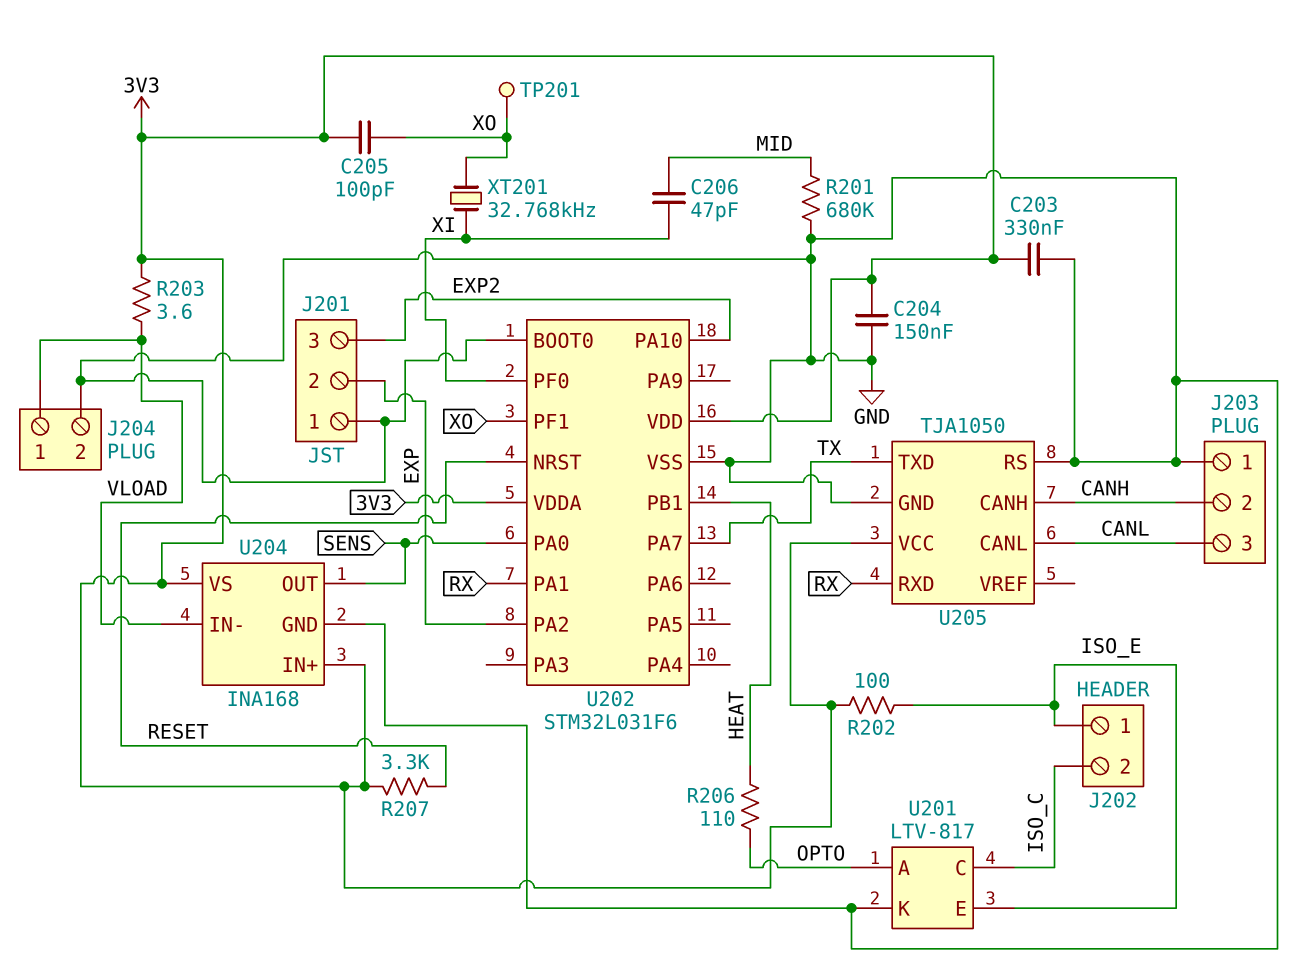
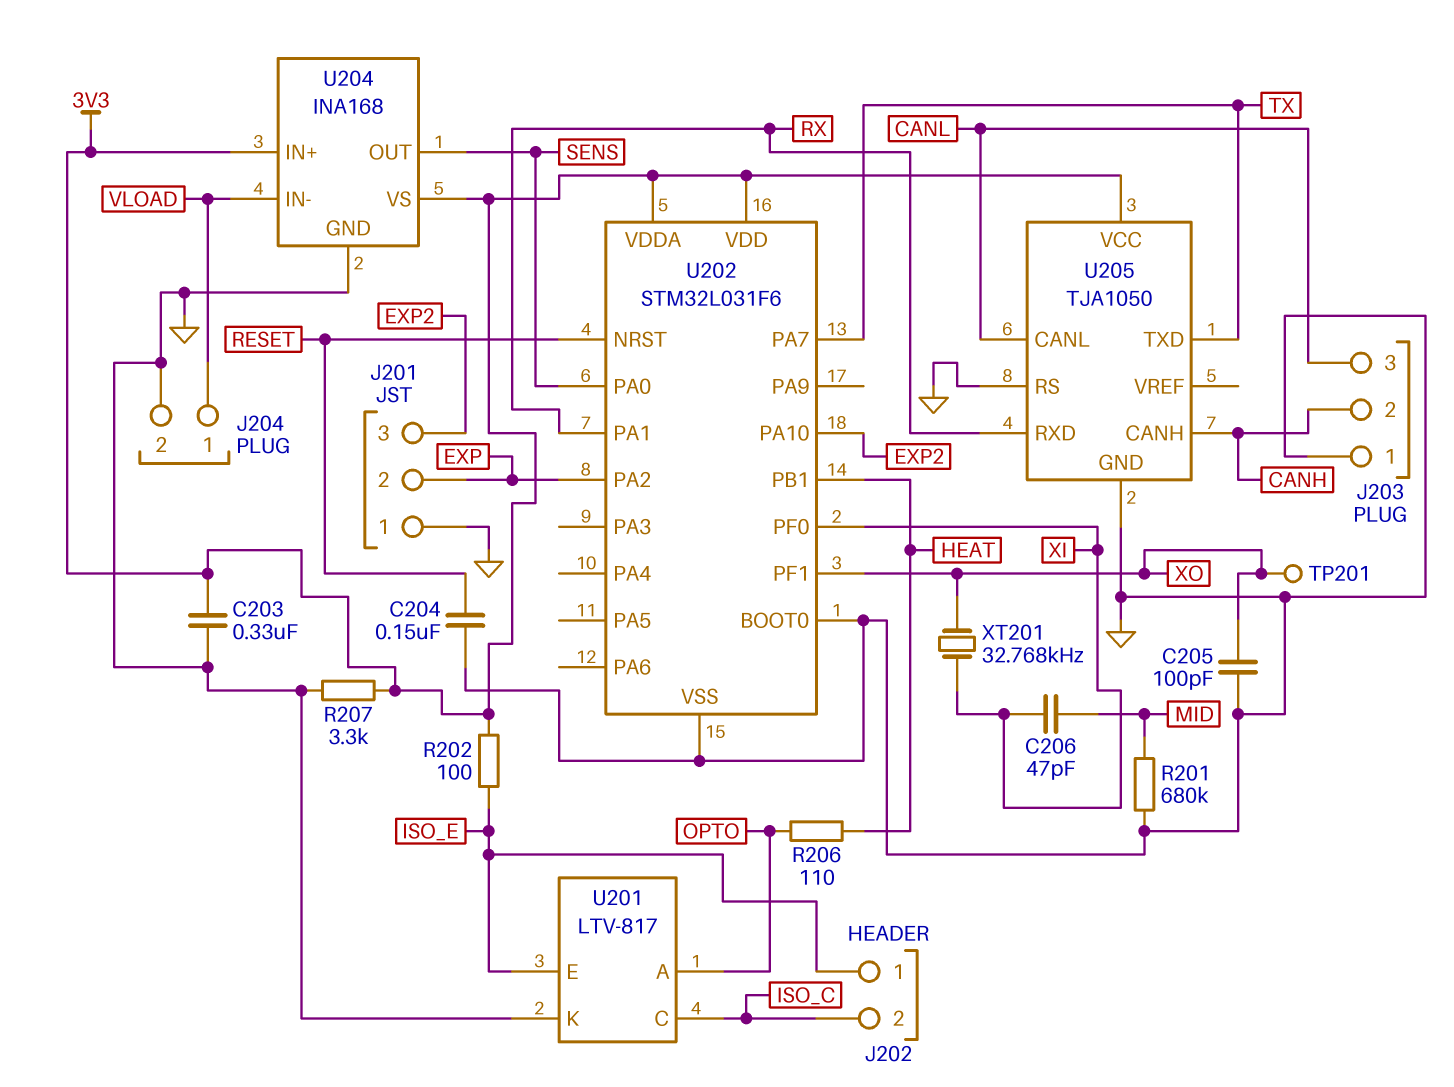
C204: 150nF (3V3, GND) -> 150nF (GND, RESET)
C205: 100pF (3V3, XO) -> 100pF (GND, XO)
R203: 3.6 (3V3, VLOAD) -> none
R207: 3.3k (3V3, RESET) -> 3.3k (3V3, GND)

